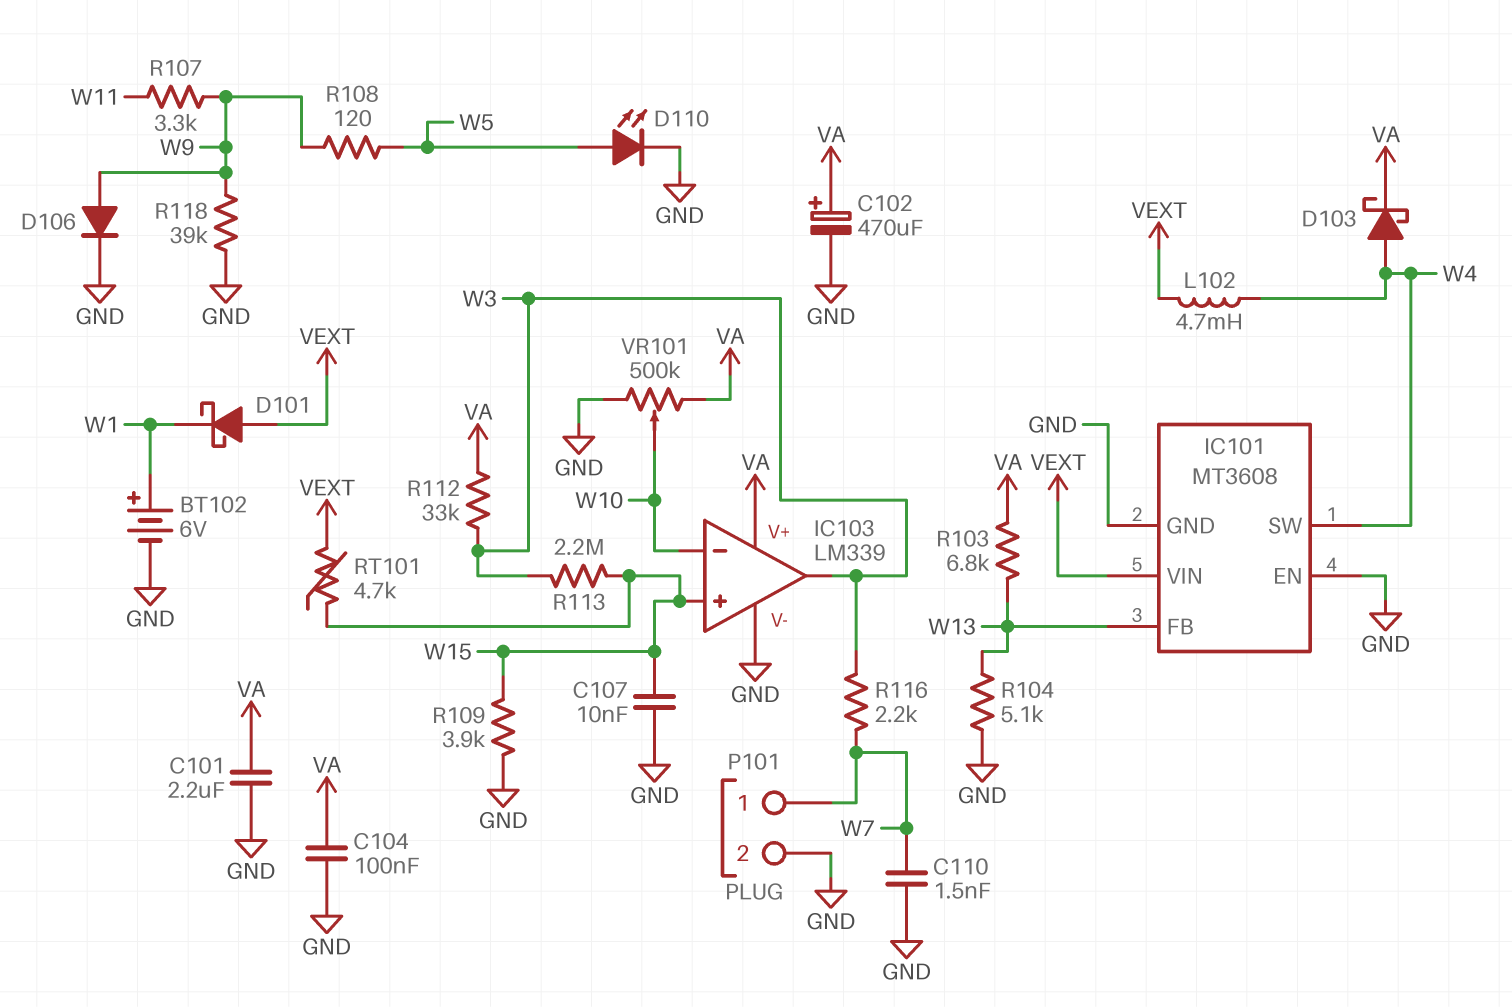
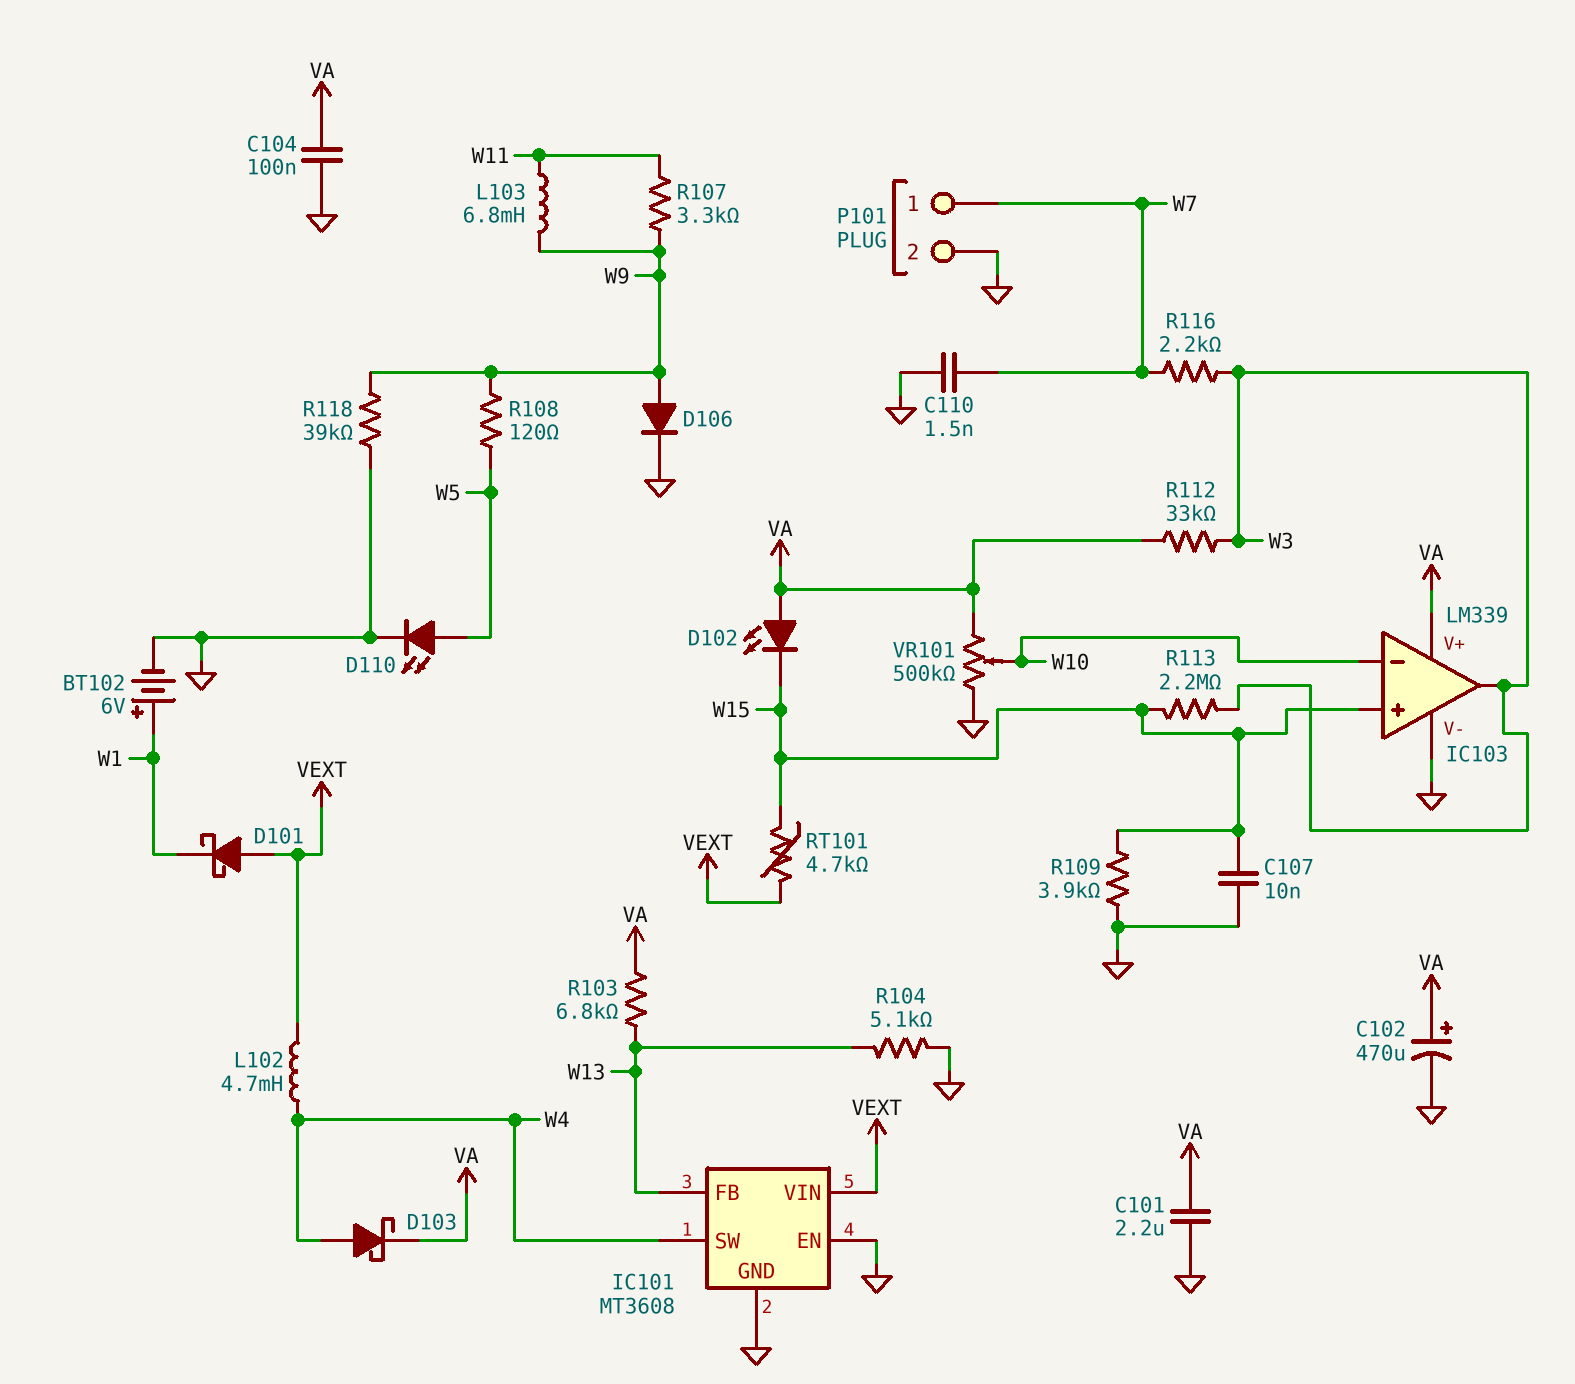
D102: none -> LED (A VA, K W15)
L103: none -> 6.8mH (W9, W11)

